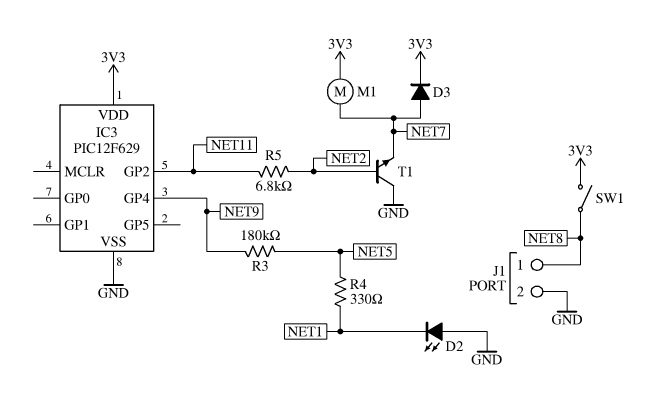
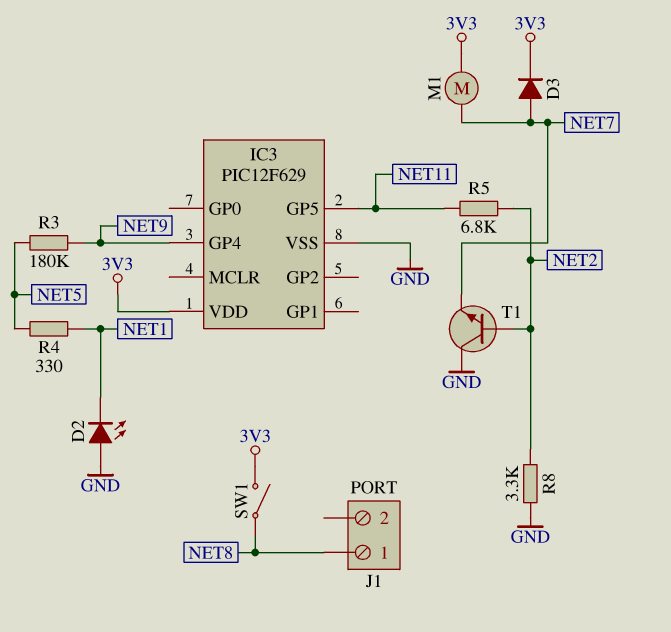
IC3 pin GP2: NET11 -> none
IC3 pin GP5: none -> NET11
J1 pin 2: GND -> none
R8: none -> 3.3k (GND, NET2)

